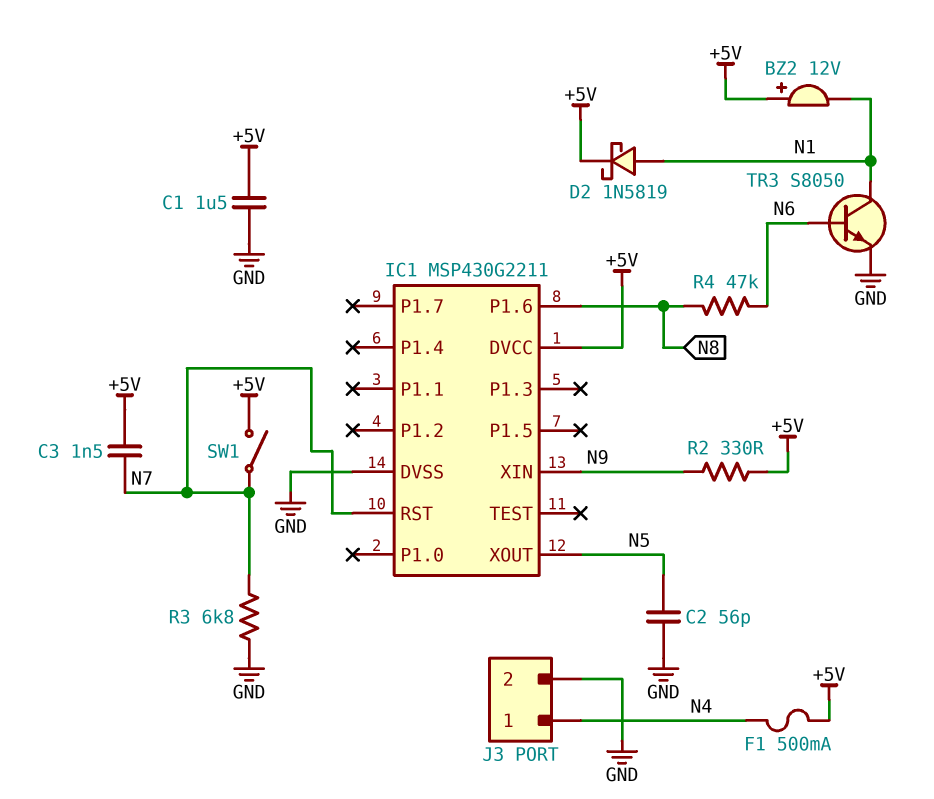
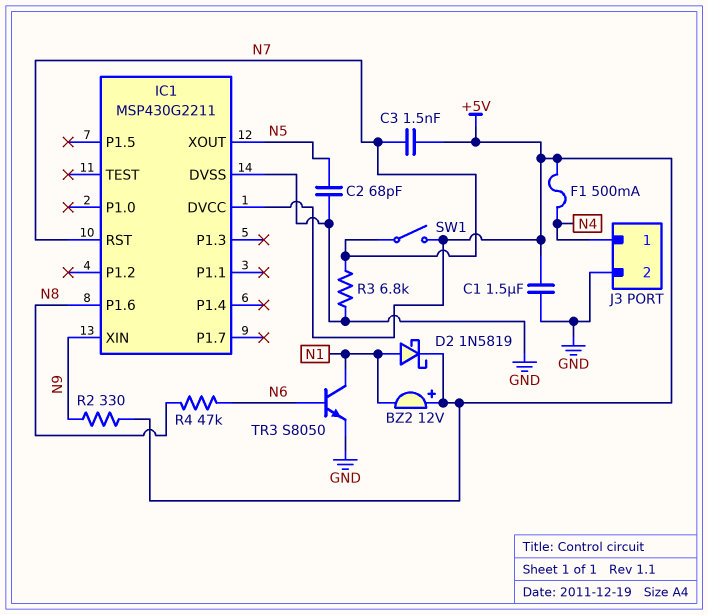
C2: 56pF (GND, N5) -> 68pF (GND, N5)

